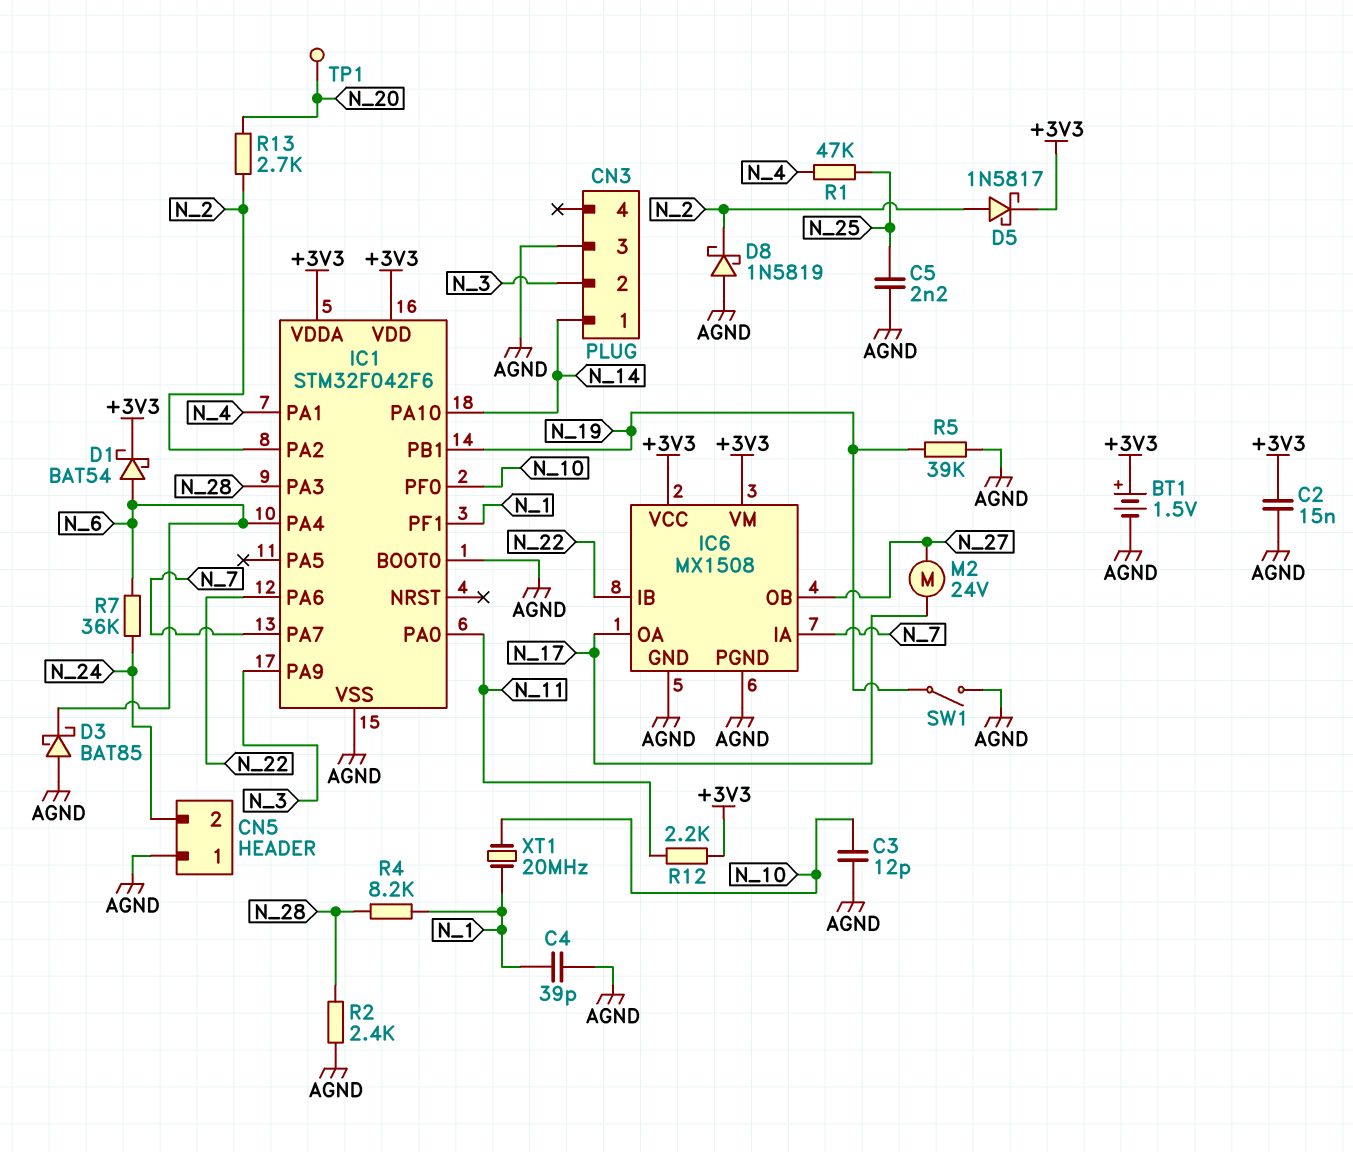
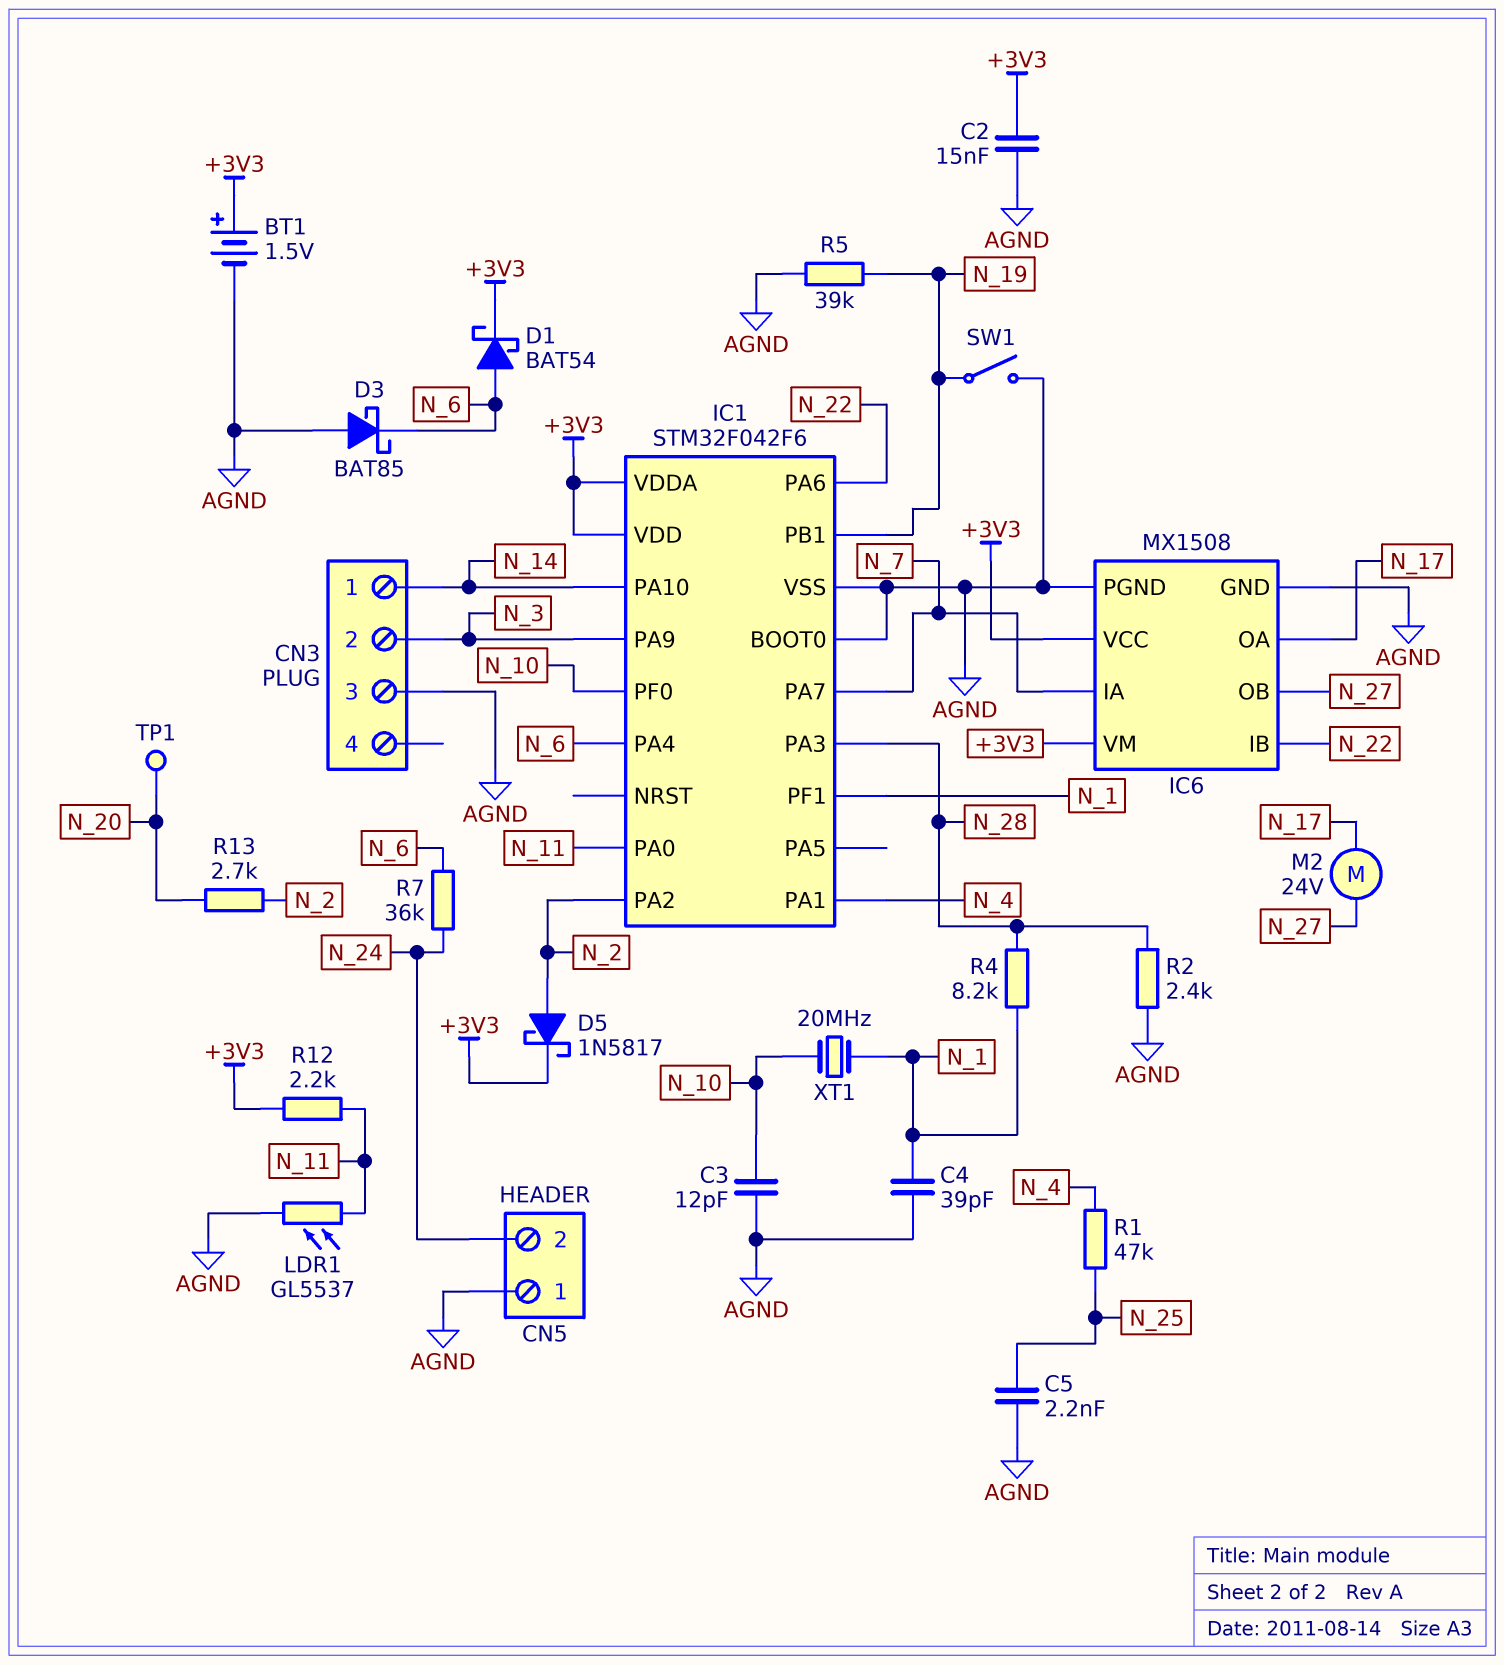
D8: schottky 1N5819 (A AGND, K N_2) -> none
LDR1: none -> GL5537 (AGND, N_11)

